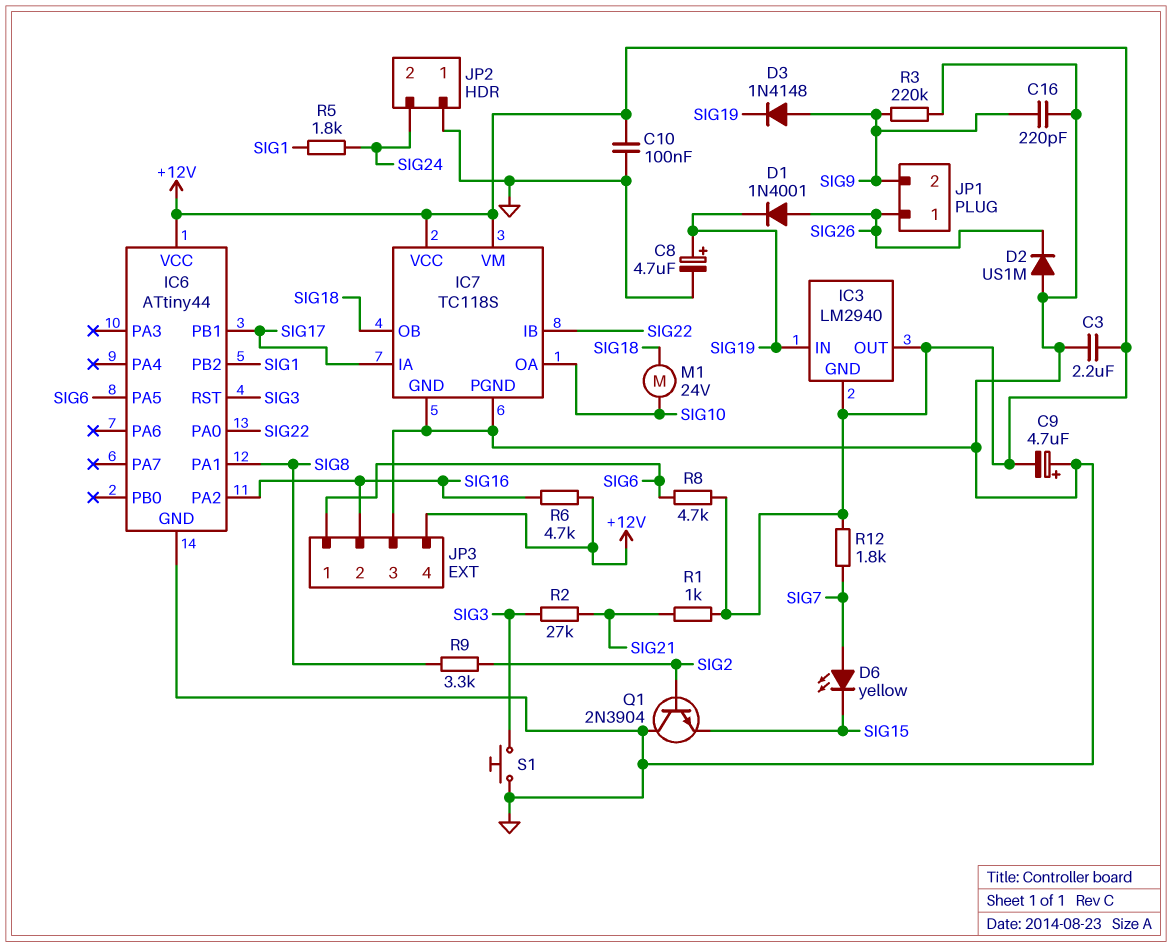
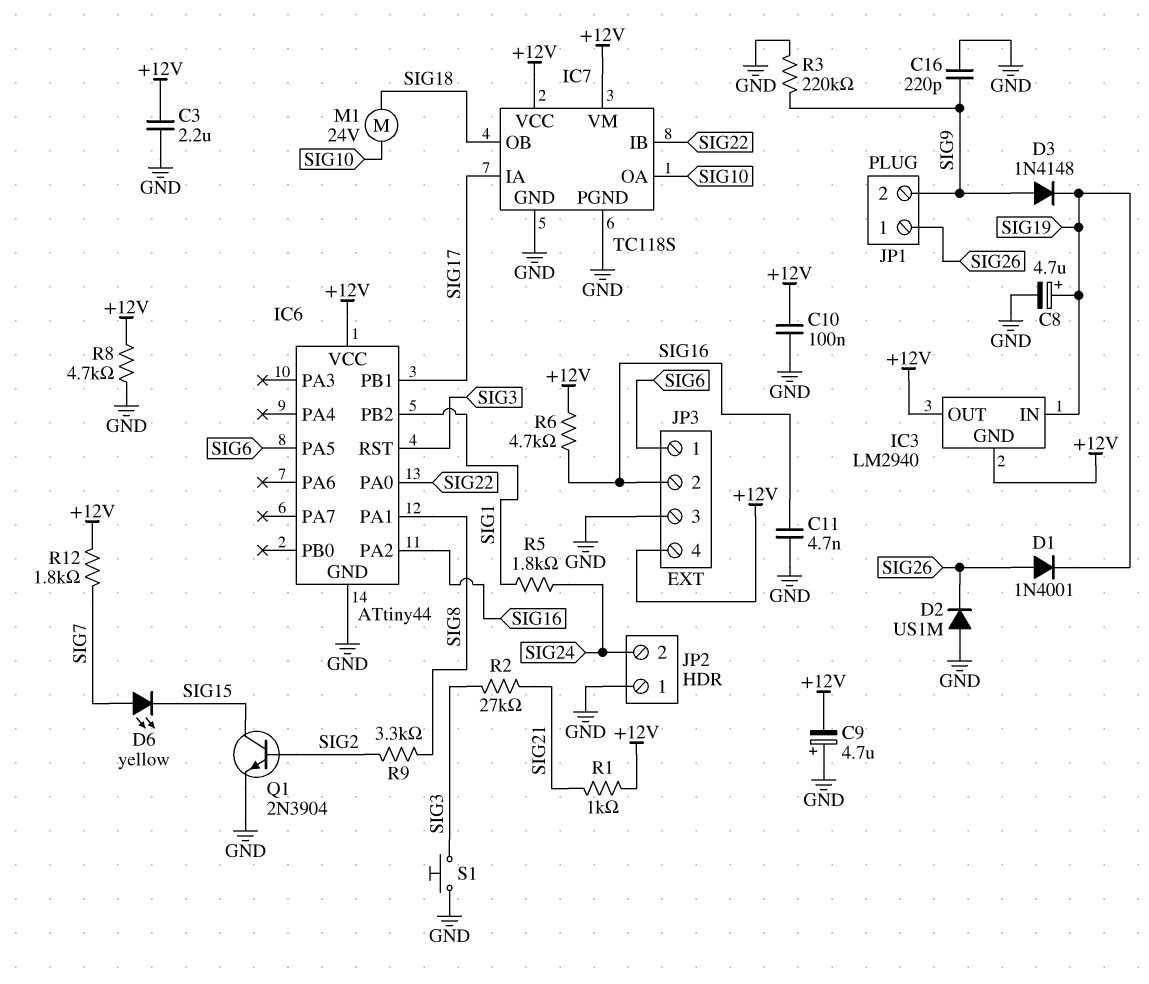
C11: none -> 4.7nF (GND, SIG16)
Q1: NPN 2N3904 (B SIG2, C GND, E SIG15) -> NPN 2N3904 (B SIG2, C SIG15, E GND)
R8: 4.7k (+12V, SIG6) -> 4.7k (+12V, GND)

